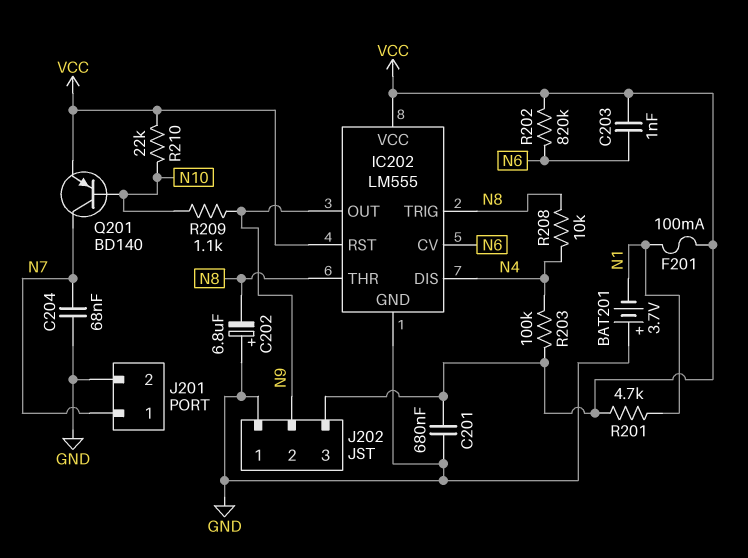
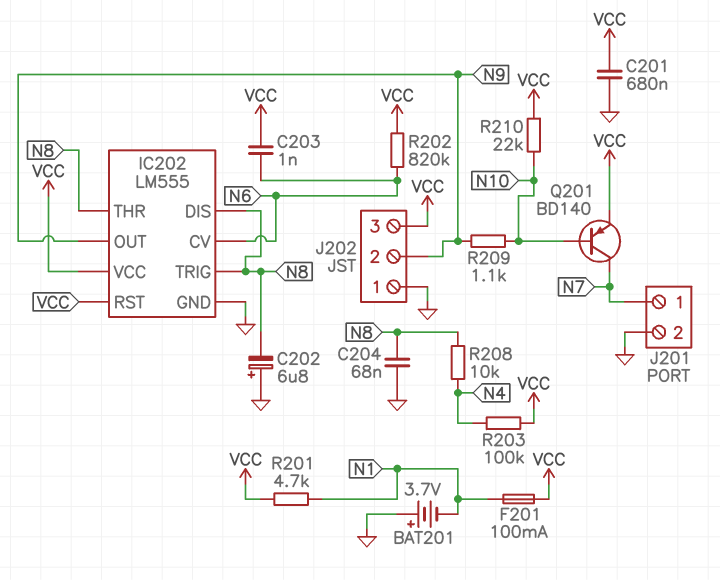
C204: 68nF (GND, N7) -> 68nF (GND, N8)
IC202 pin DIS: N4 -> N8

